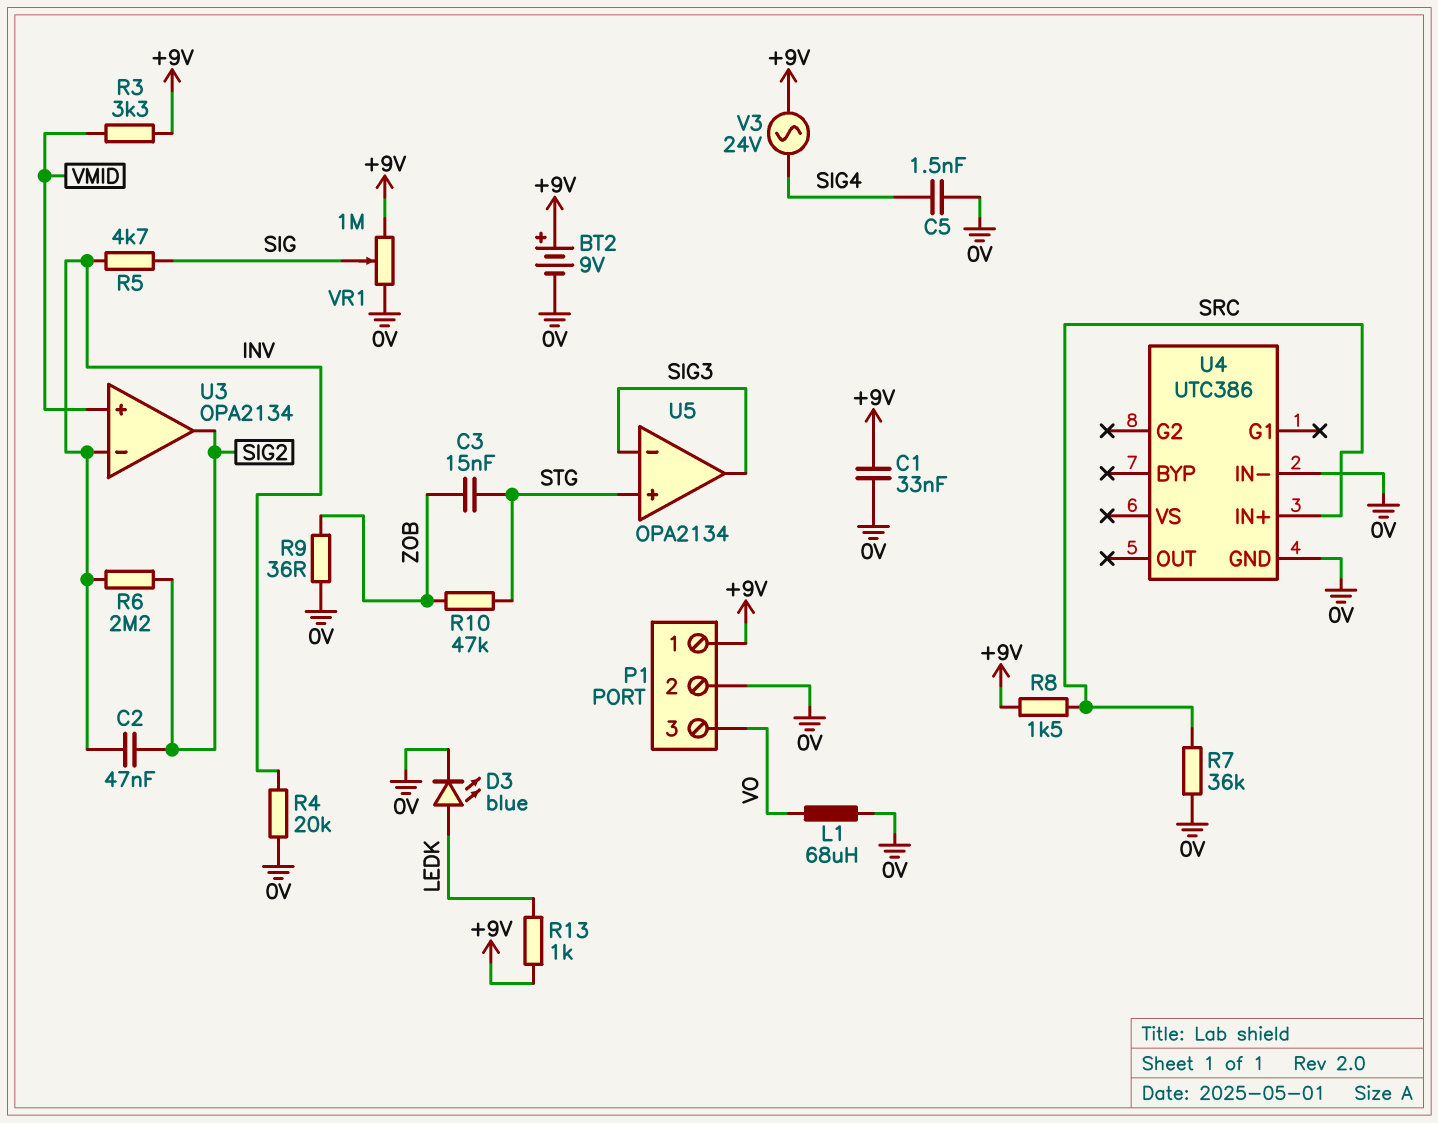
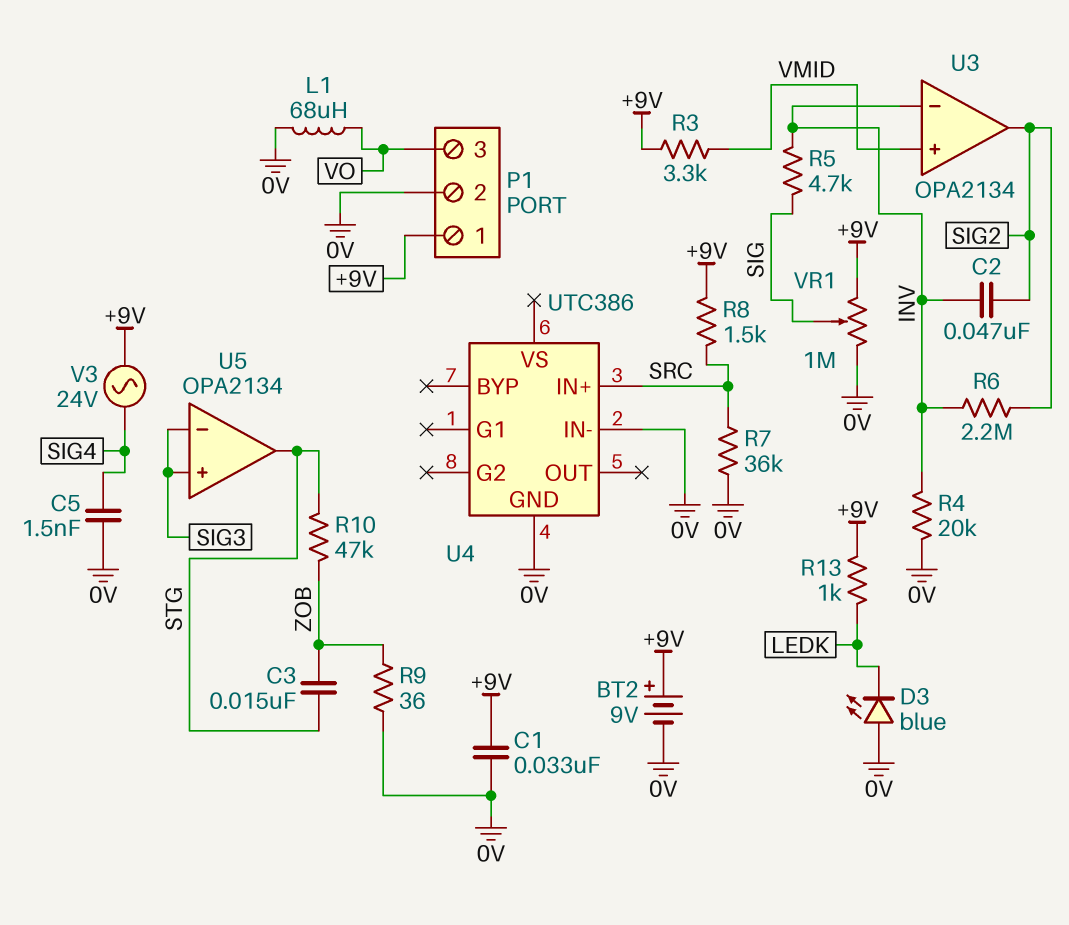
D3: LED blue (A LEDK, K 0V) -> LED blue (A 0V, K LEDK)
U5 pin in+: STG -> SIG3
U5 pin out: SIG3 -> STG

